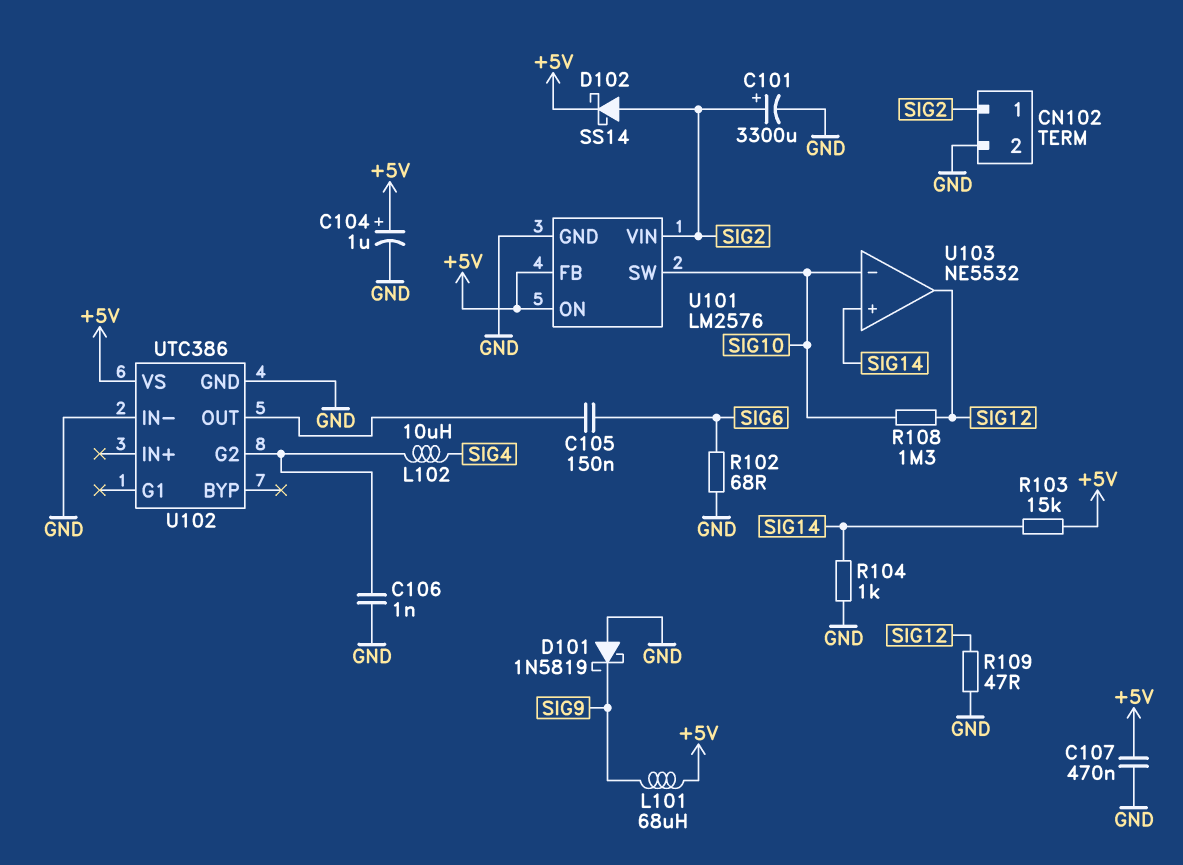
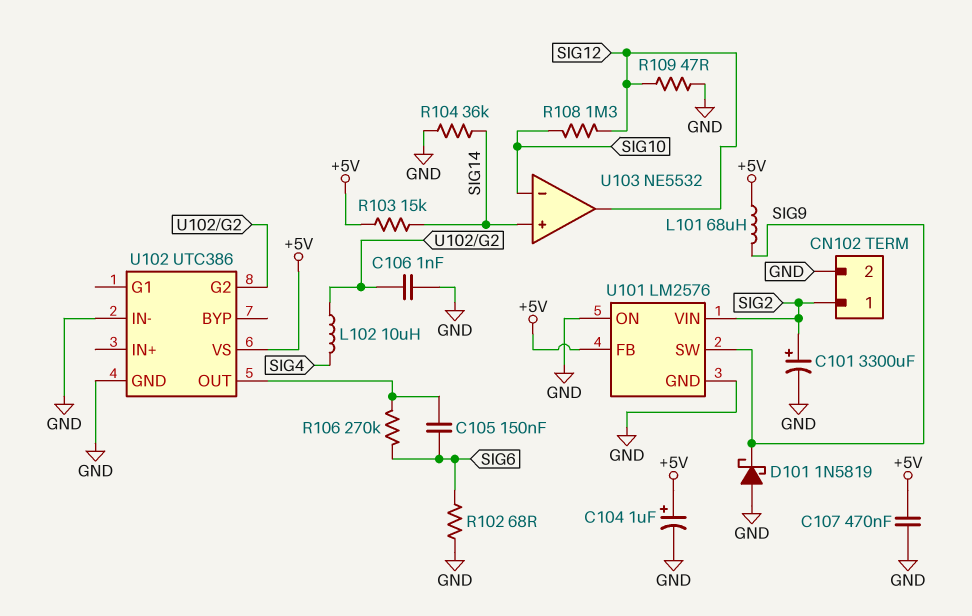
D102: schottky SS14 (A SIG2, K +5V) -> none
R104: 1k (GND, SIG14) -> 36k (GND, SIG14)
R106: none -> 270k (SIG6, U102/OUT)
U101 pin ON: +5V -> GND
U101 pin SW: SIG10 -> SIG9

